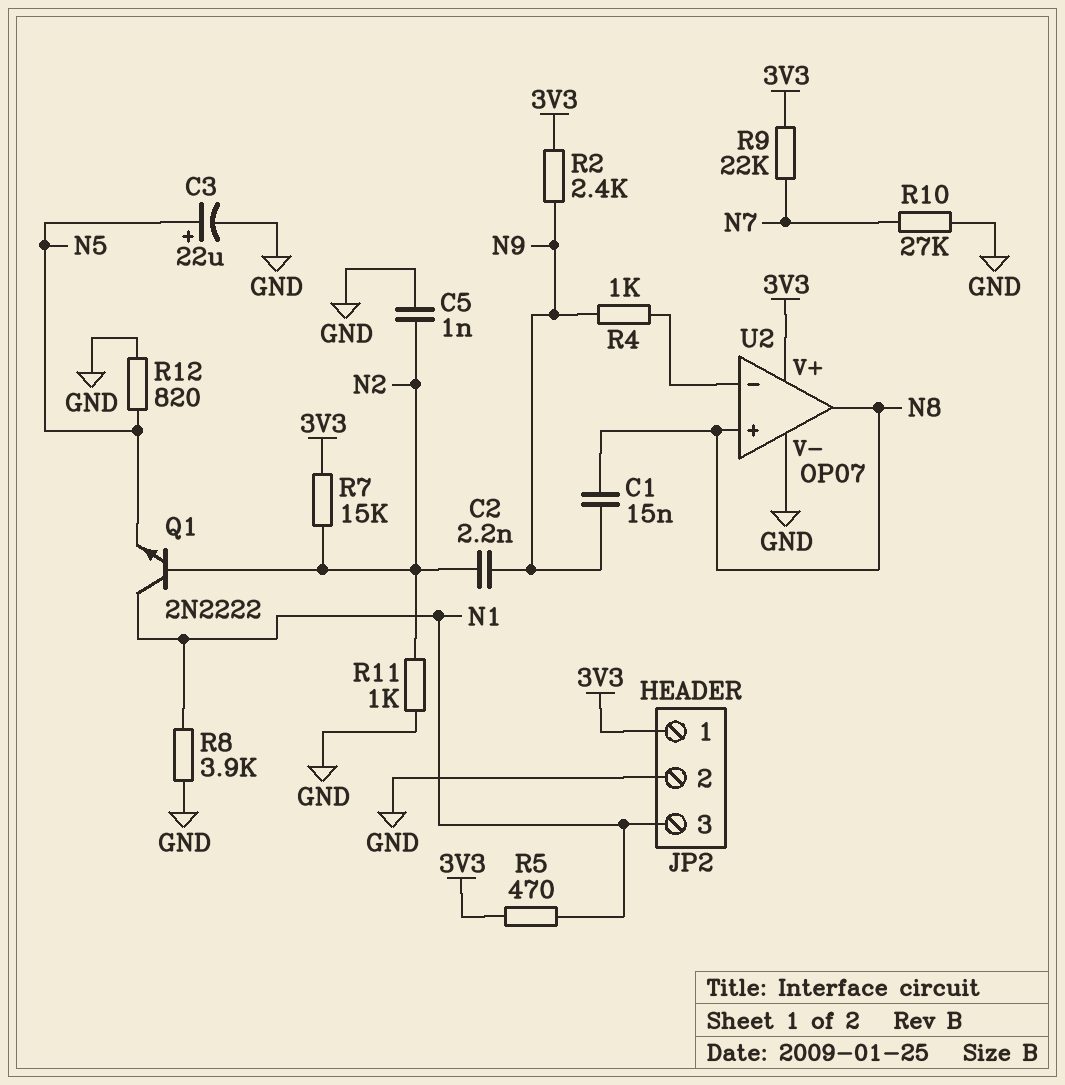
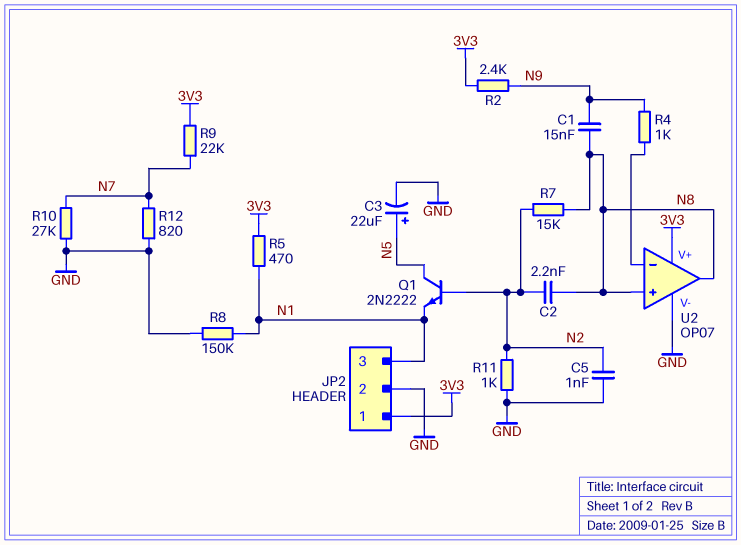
C2: 2.2nF (N2, N9) -> 2.2nF (N2, N8)
Q1: NPN 2N2222 (B N2, C N1, E N5) -> NPN 2N2222 (B N2, C N5, E N1)
R7: 15k (3V3, N2) -> 15k (N2, N8)
R8: 3.9k (GND, N1) -> 150k (GND, N1)
R12: 820 (GND, N5) -> 820 (GND, N7)

